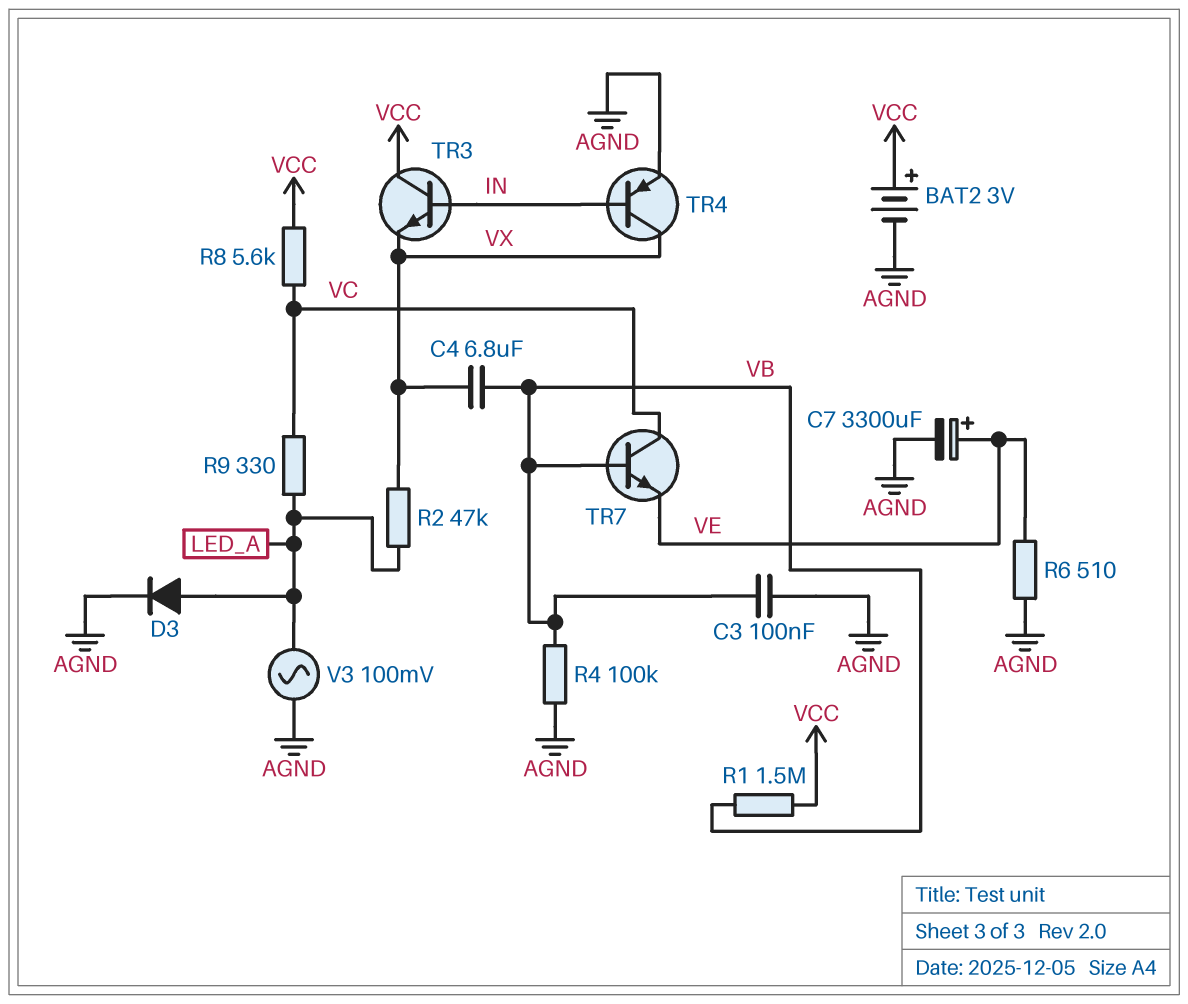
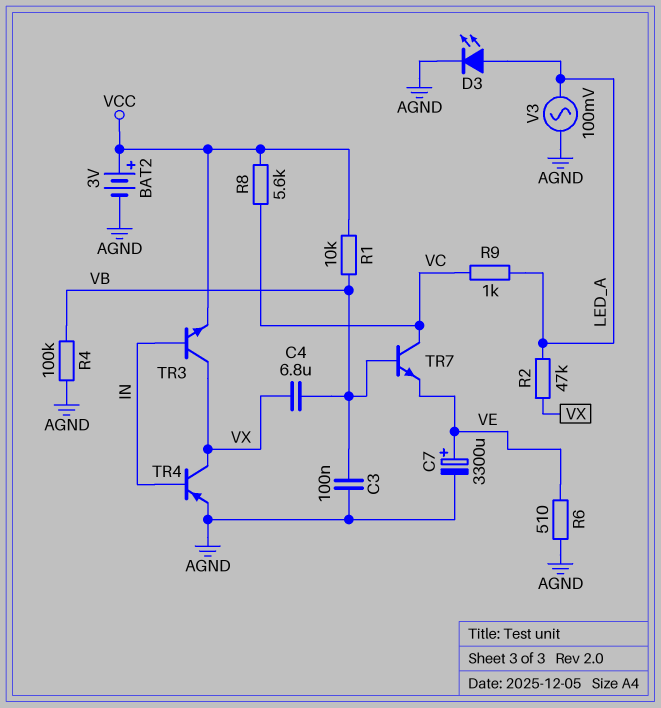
D3: diode (A LED_A, K AGND) -> LED (A LED_A, K AGND)
R1: 1.5M (VB, VCC) -> 10k (VB, VCC)
R9: 330 (LED_A, VC) -> 1k (LED_A, VC)
TR3: NPN (B IN, C VCC, E VX) -> NPN (B IN, C VX, E VCC)

